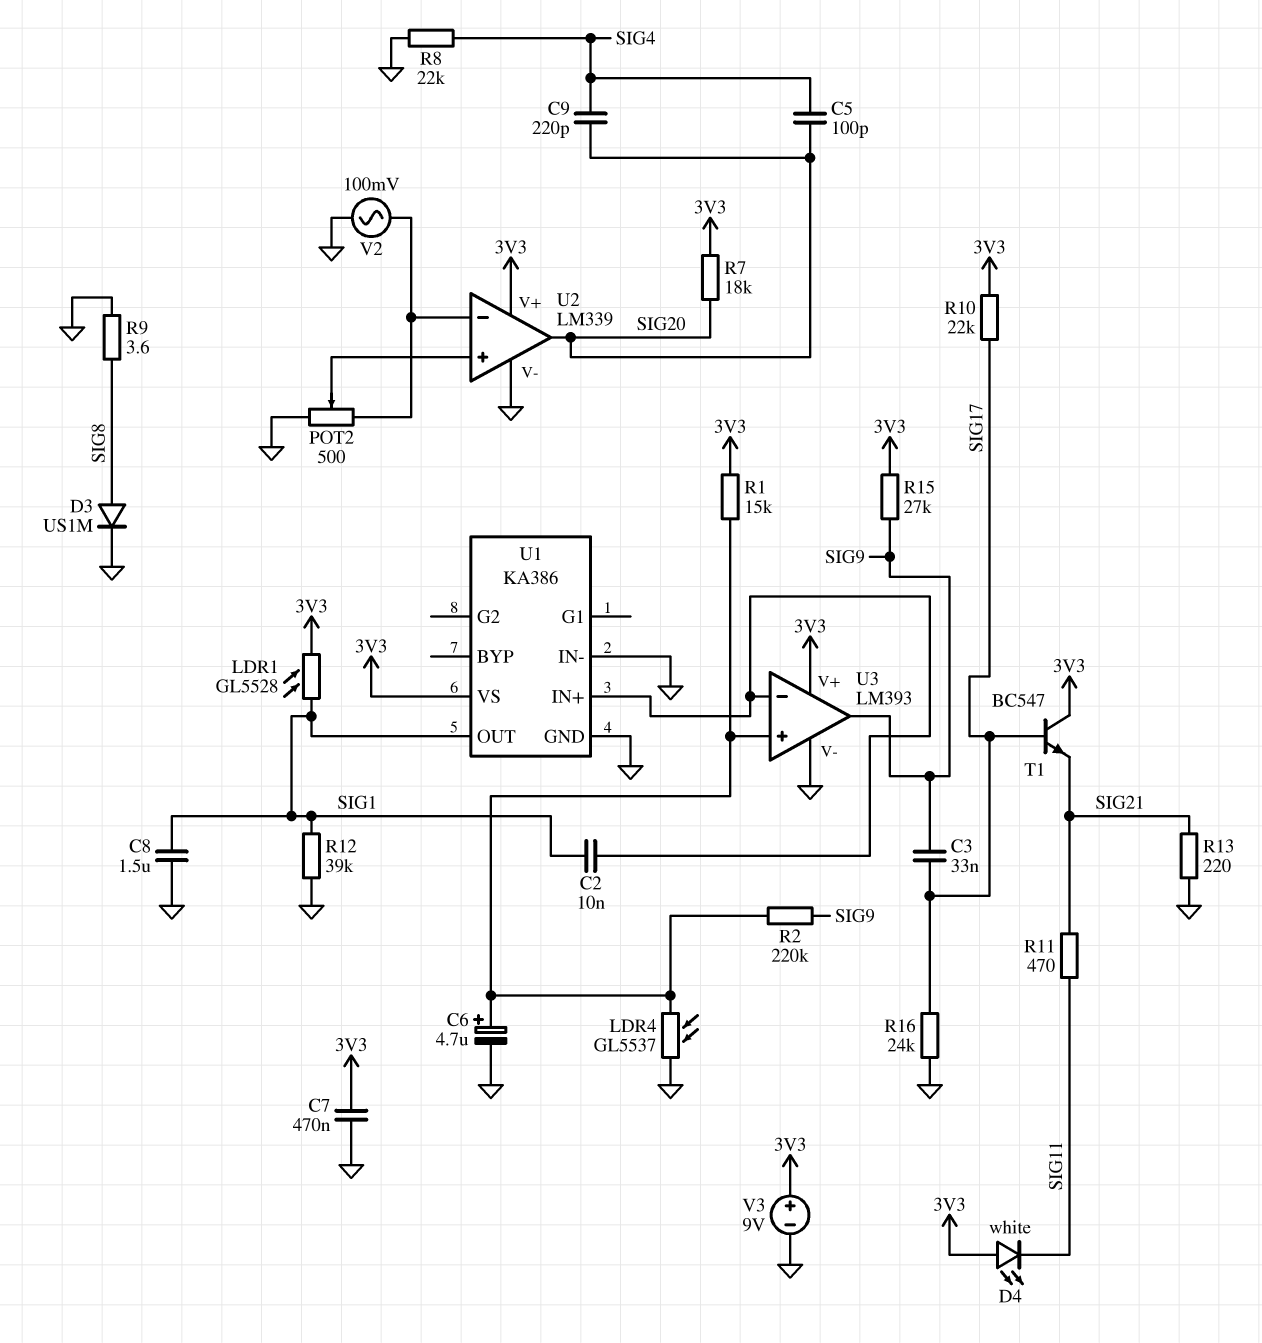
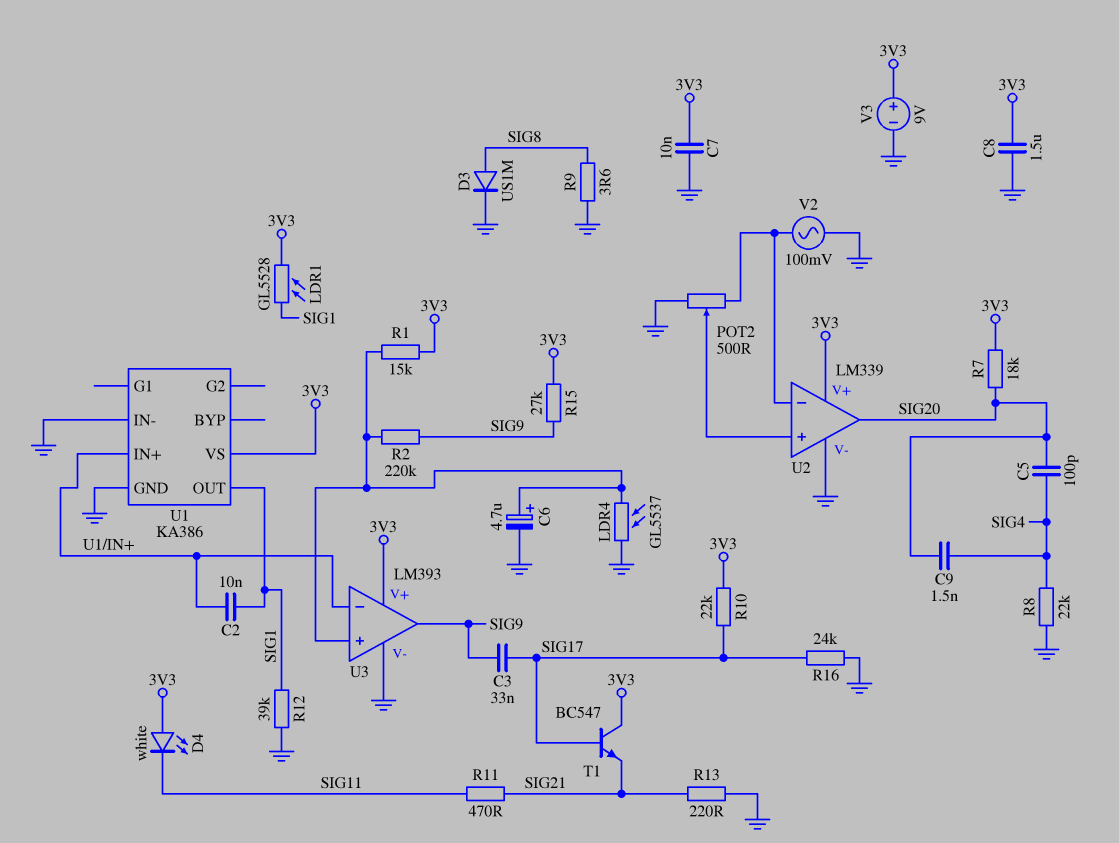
C7: 470nF (3V3, GND) -> 10nF (3V3, GND)
C8: 1.5uF (GND, SIG1) -> 1.5uF (3V3, GND)
C9: 220pF (SIG4, SIG20) -> 1.5nF (SIG4, SIG20)

